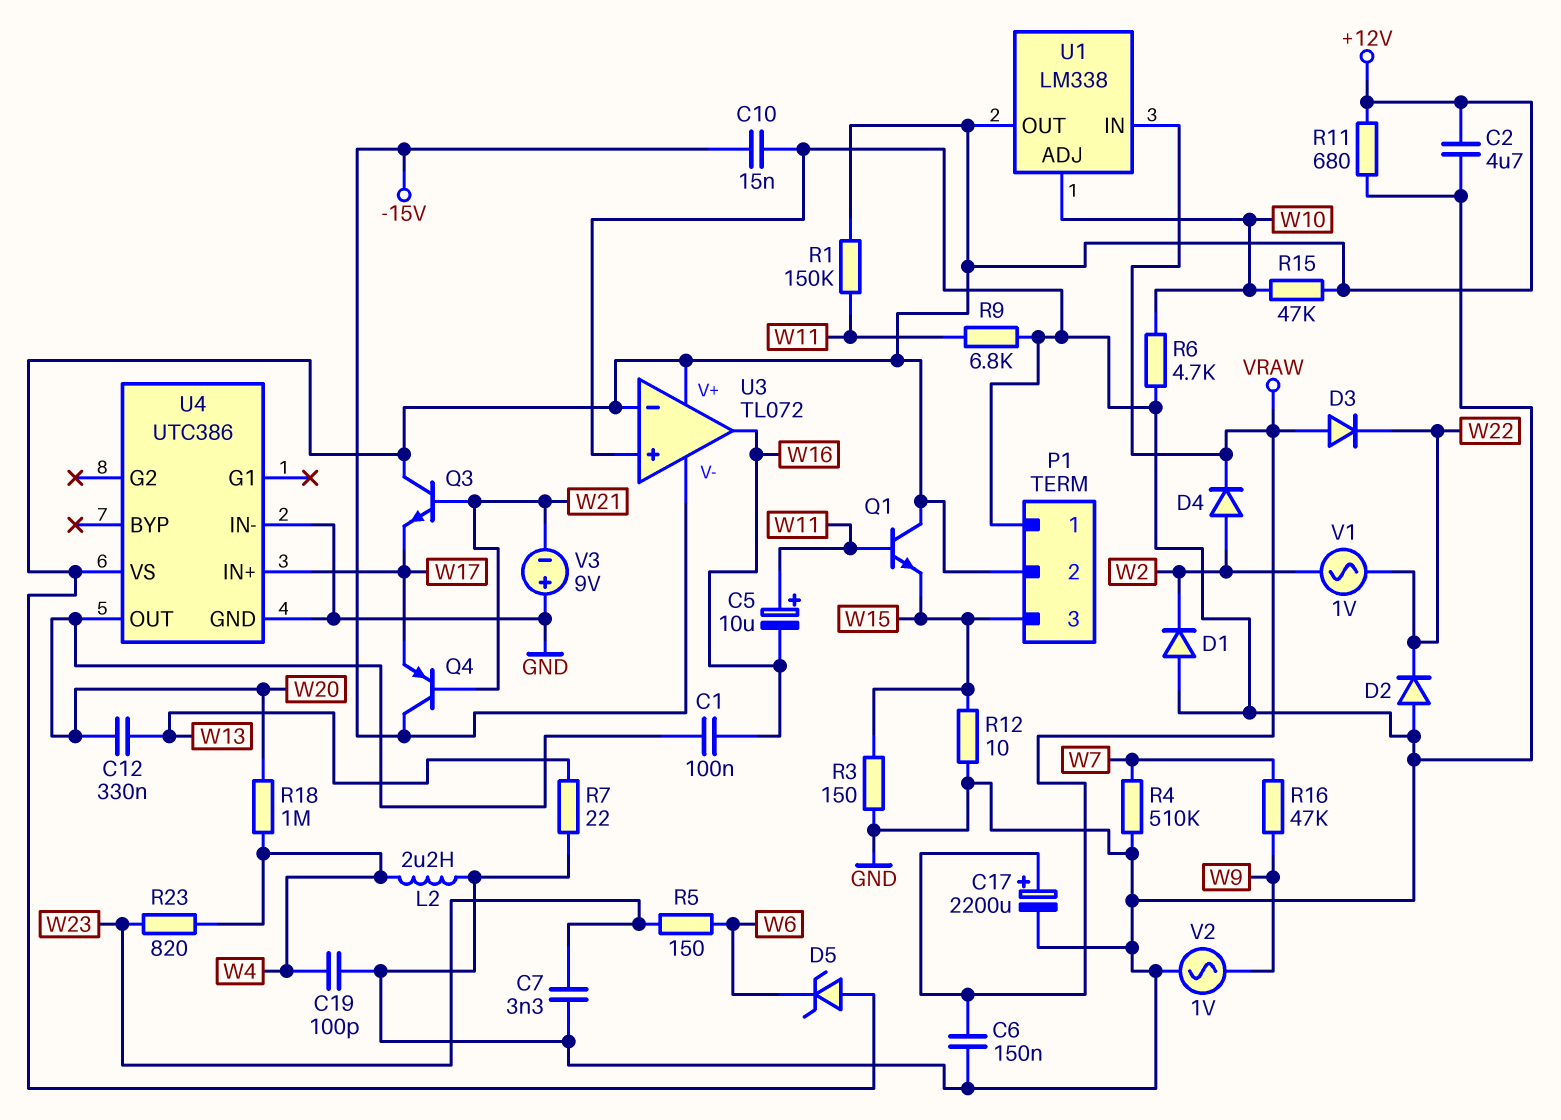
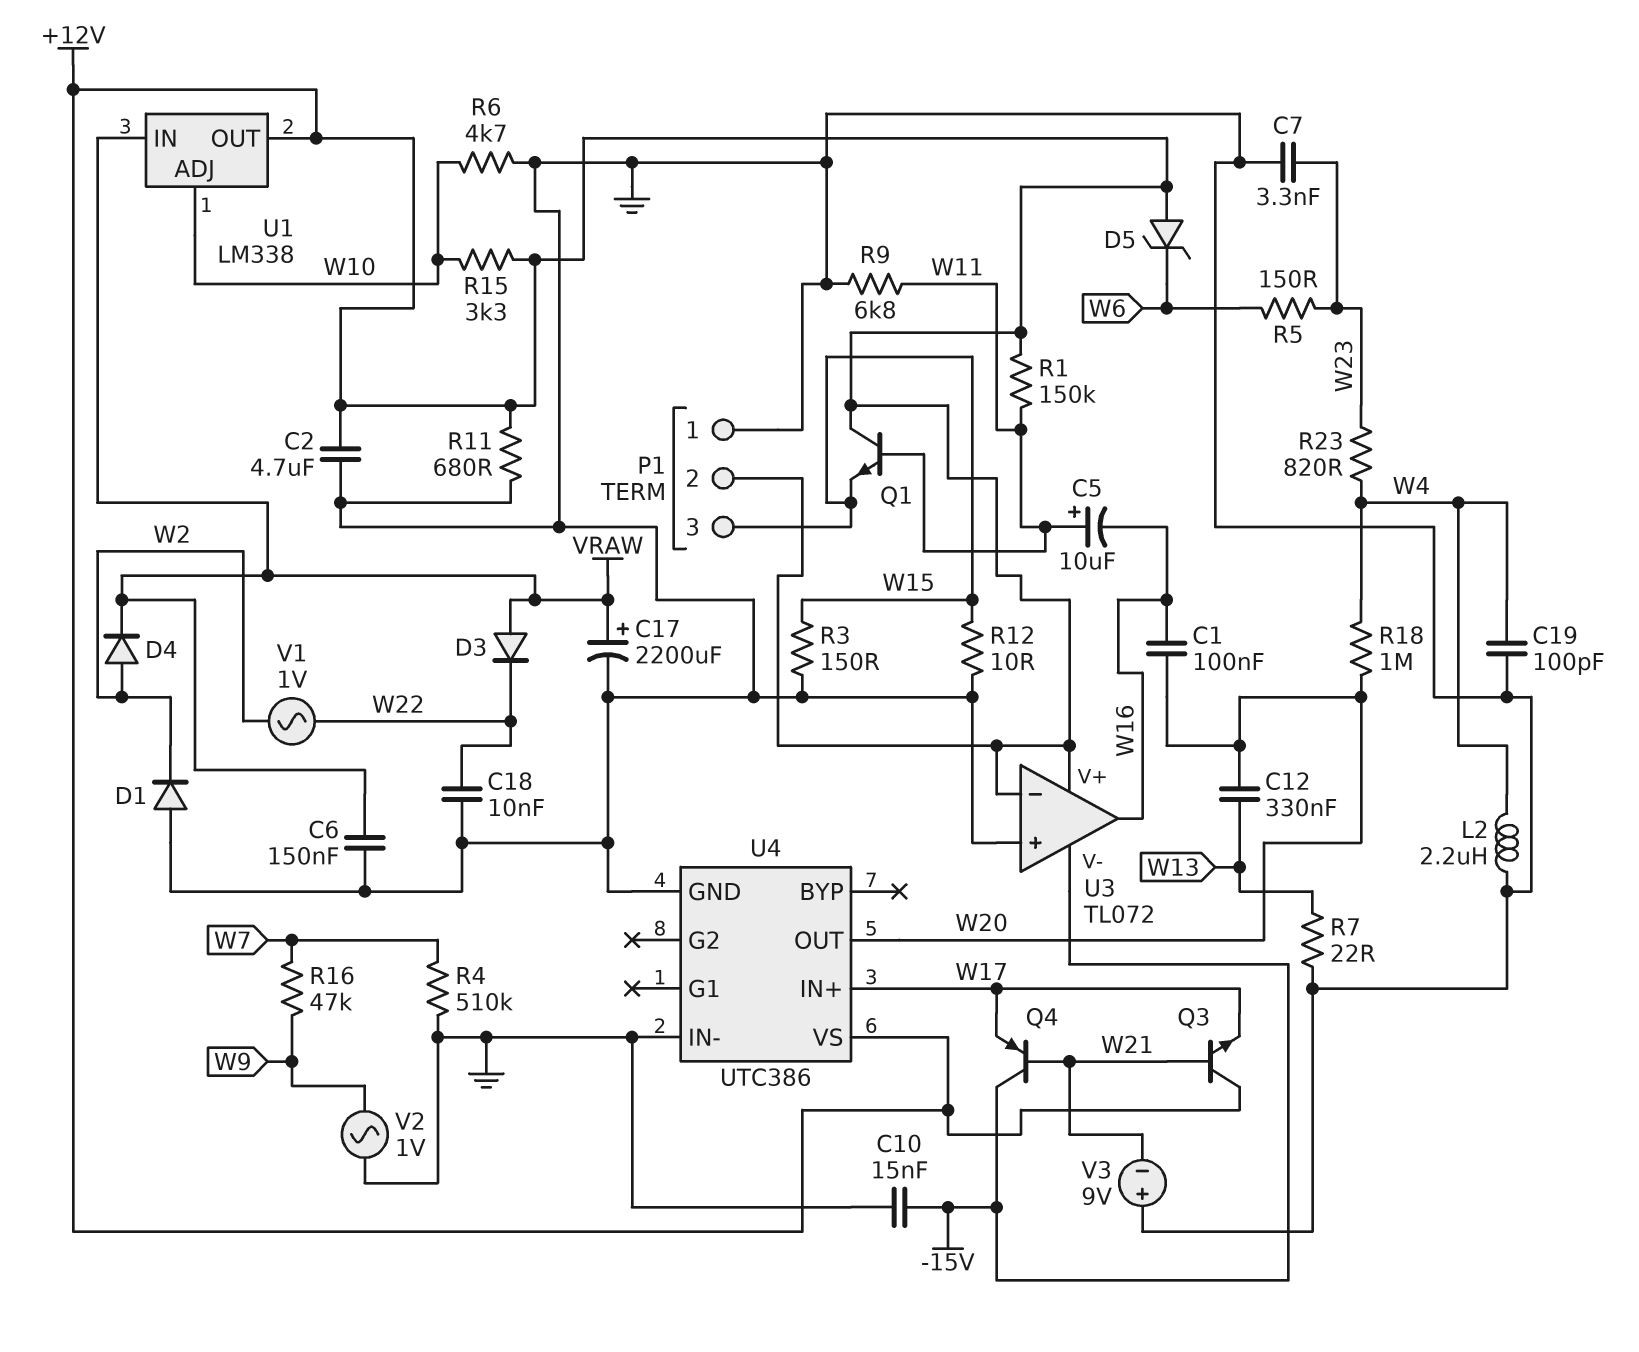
C18: none -> 10nF (GND, W22)
D2: diode (A GND, K W22) -> none
R15: 47k (+12V, W10) -> 3.3k (+12V, W10)

